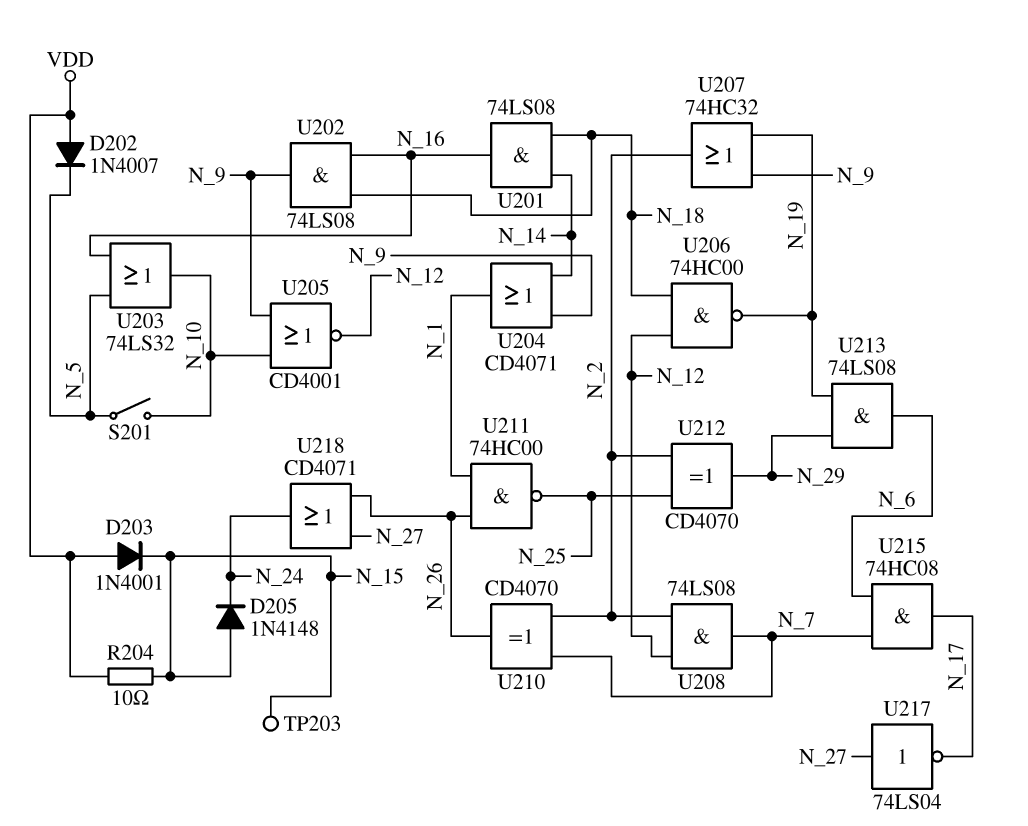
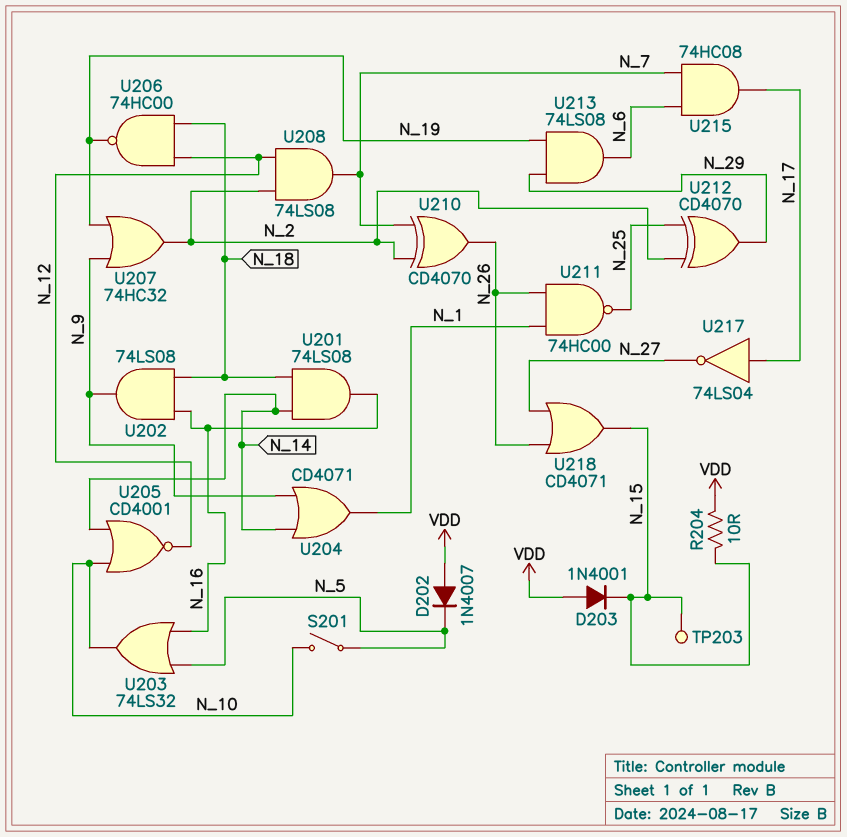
D205: diode 1N4148 (A N_15, K N_24) -> none
U205: NOR CD4001 (in N_9, in N_10, out N_12) -> NOR CD4001 (in N_10, in N_14, out N_12)
U217: NOT 74LS04 (in N_27, out N_17) -> NOT 74LS04 (in N_17, out N_27)
U218: OR CD4071 (in N_26, in N_27, out N_24) -> OR CD4071 (in N_26, in N_27, out N_15)

